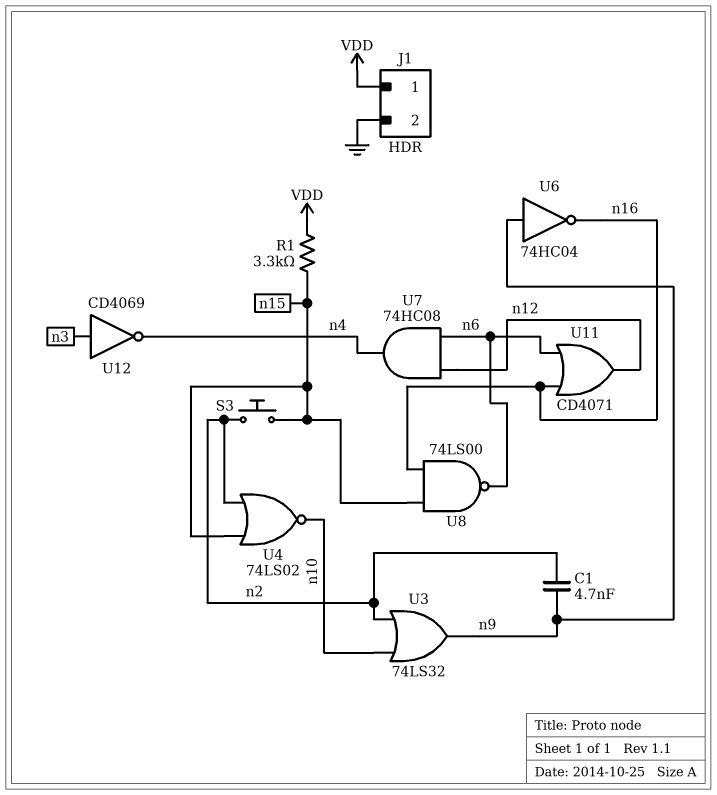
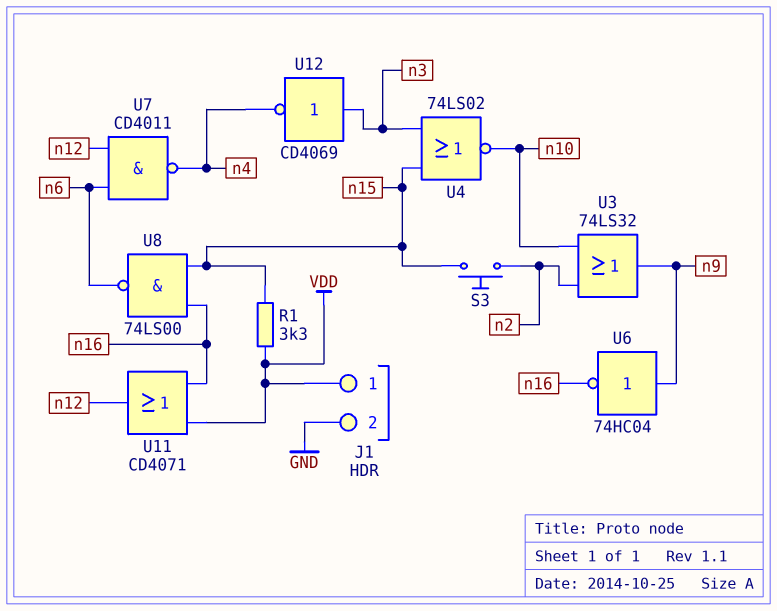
C1: 4.7nF (n2, n9) -> none
U4: NOR 74LS02 (in n2, in n15, out n10) -> NOR 74LS02 (in n3, in n15, out n10)
U7: AND 74HC08 (in n6, in n12, out n4) -> NAND CD4011 (in n6, in n12, out n4)
U11: OR CD4071 (in n6, in n16, out n12) -> OR CD4071 (in VDD, in n16, out n12)

